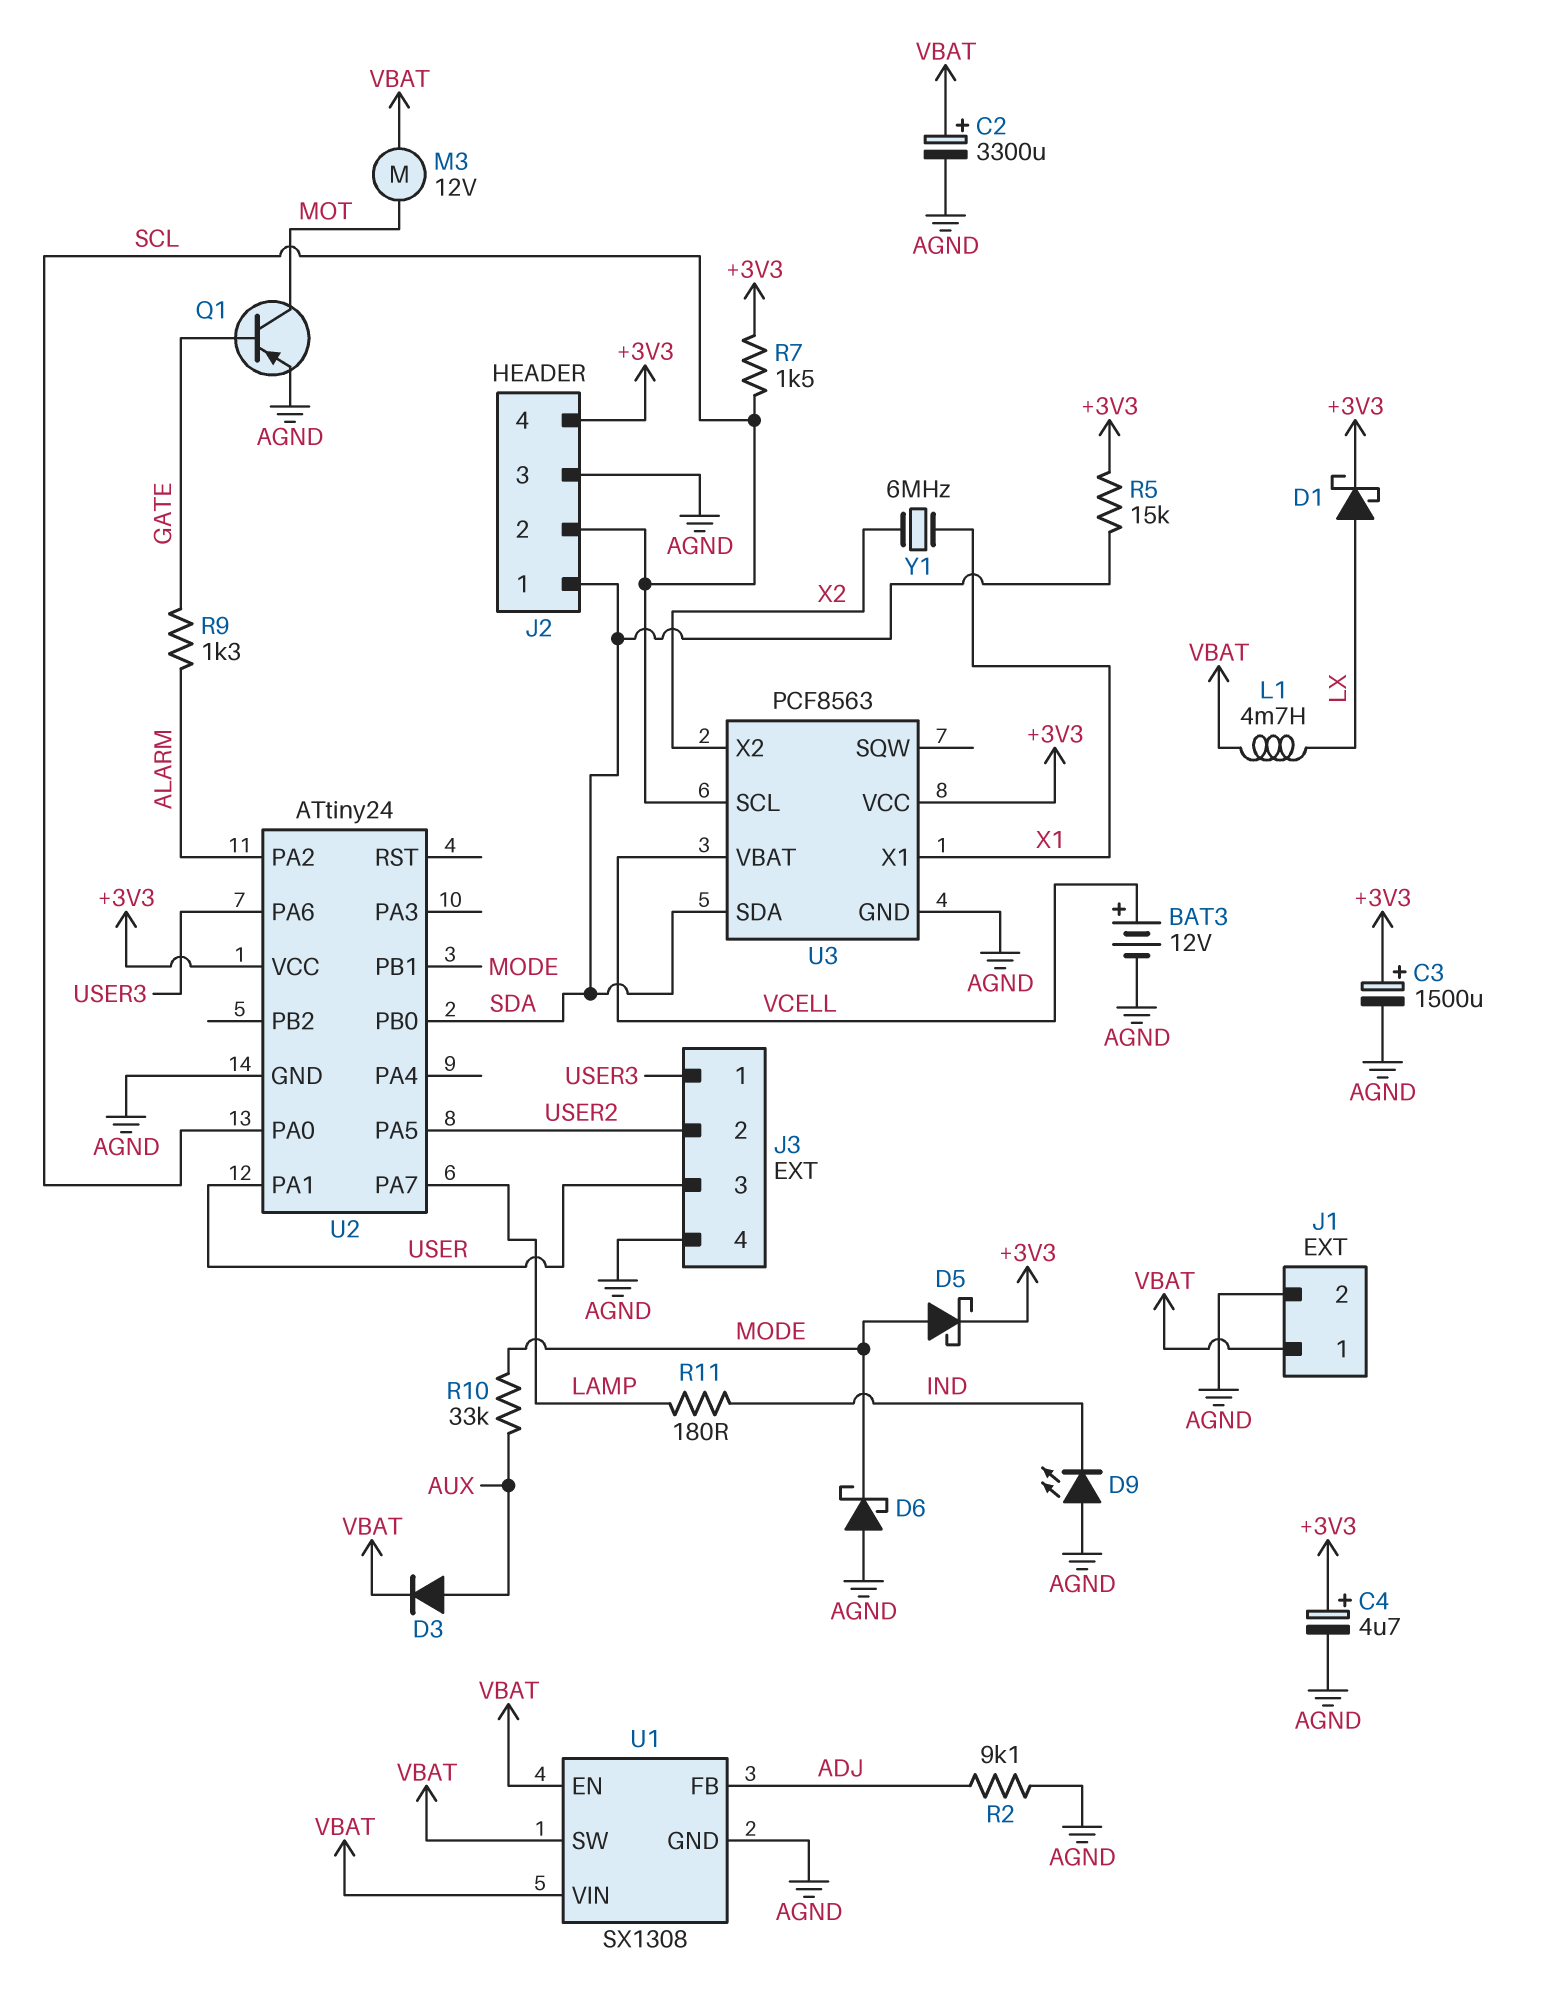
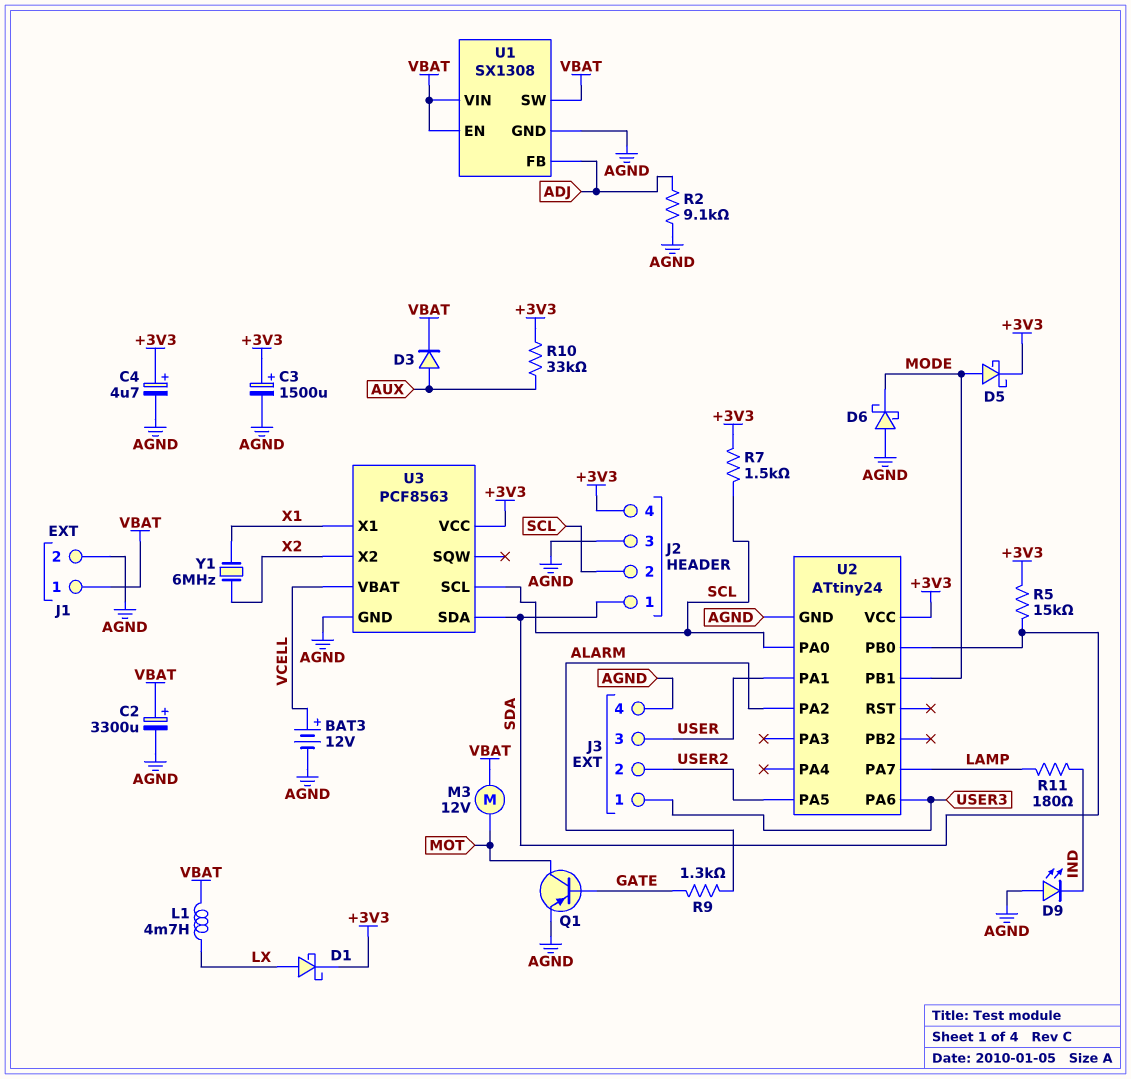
R10: 33k (AUX, MODE) -> 33k (+3V3, AUX)

